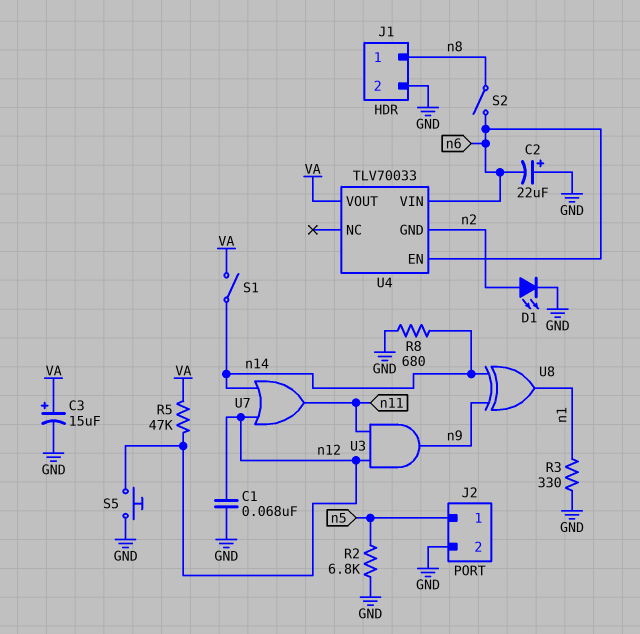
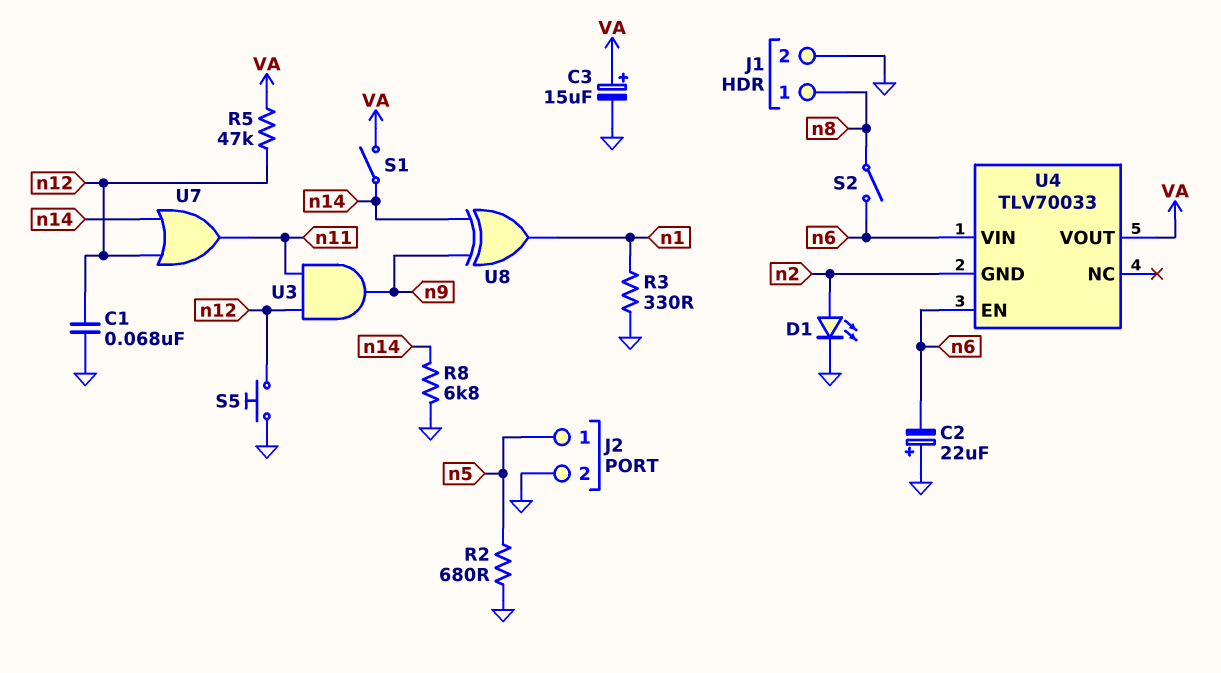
R2: 6.8k (GND, n5) -> 680 (GND, n5)
R8: 680 (GND, n14) -> 6.8k (GND, n14)

